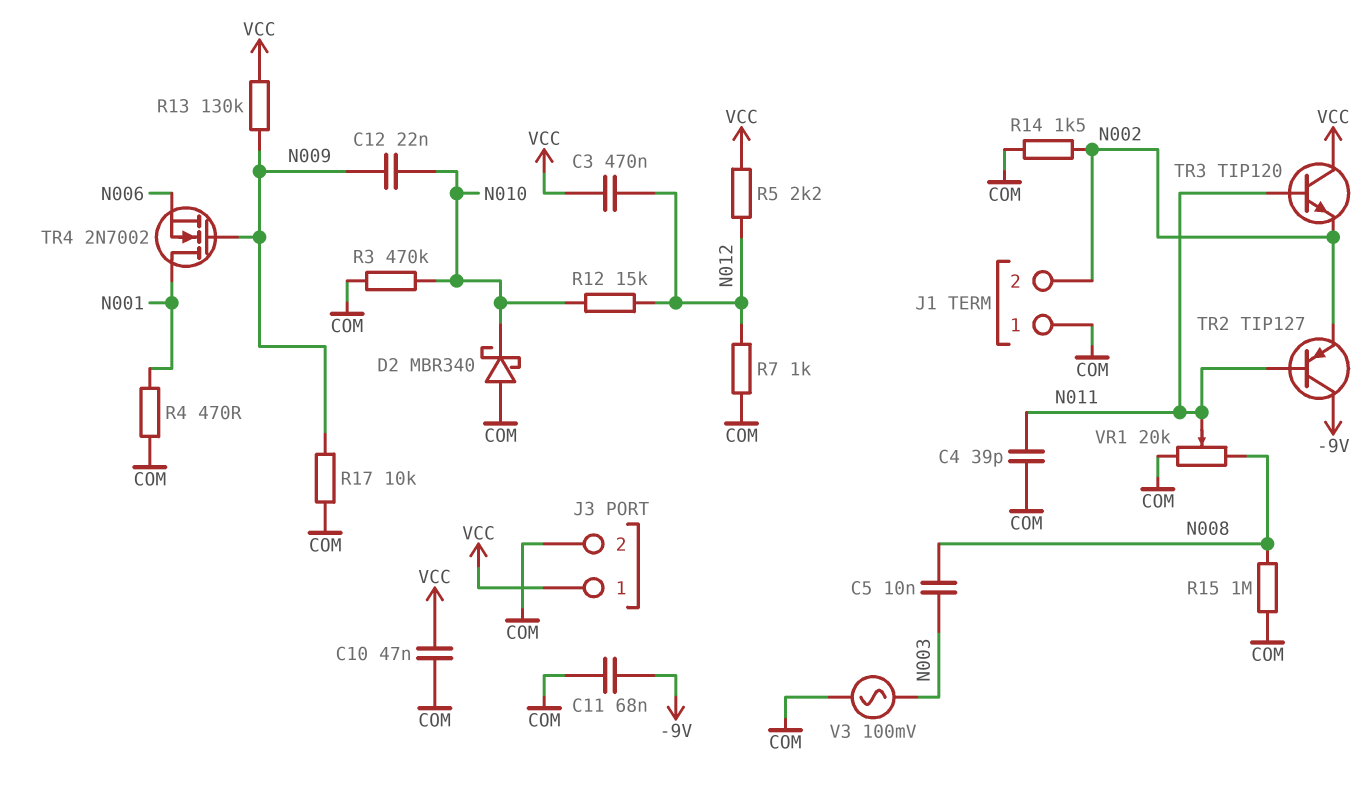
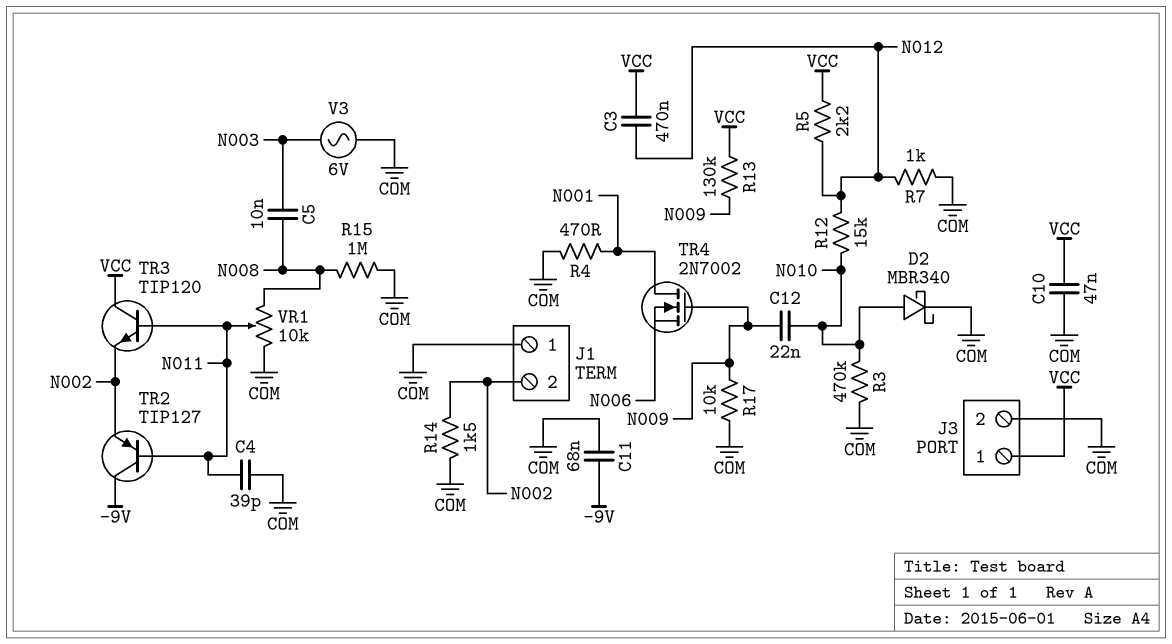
D2: schottky MBR340 (A COM, K N010) -> schottky MBR340 (A N010, K COM)
V3: AC 100mV (COM, N003) -> AC 6V (COM, N003)
VR1: 20k (COM, N008, wiper N011) -> 10k (COM, N008, wiper N011)

